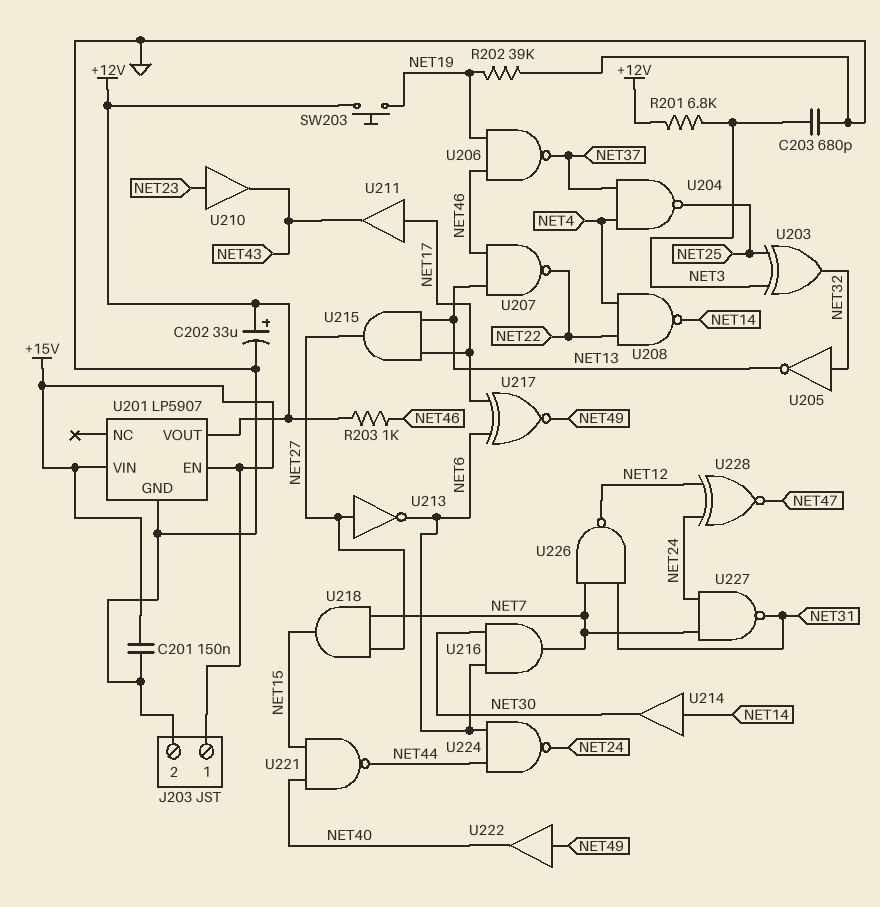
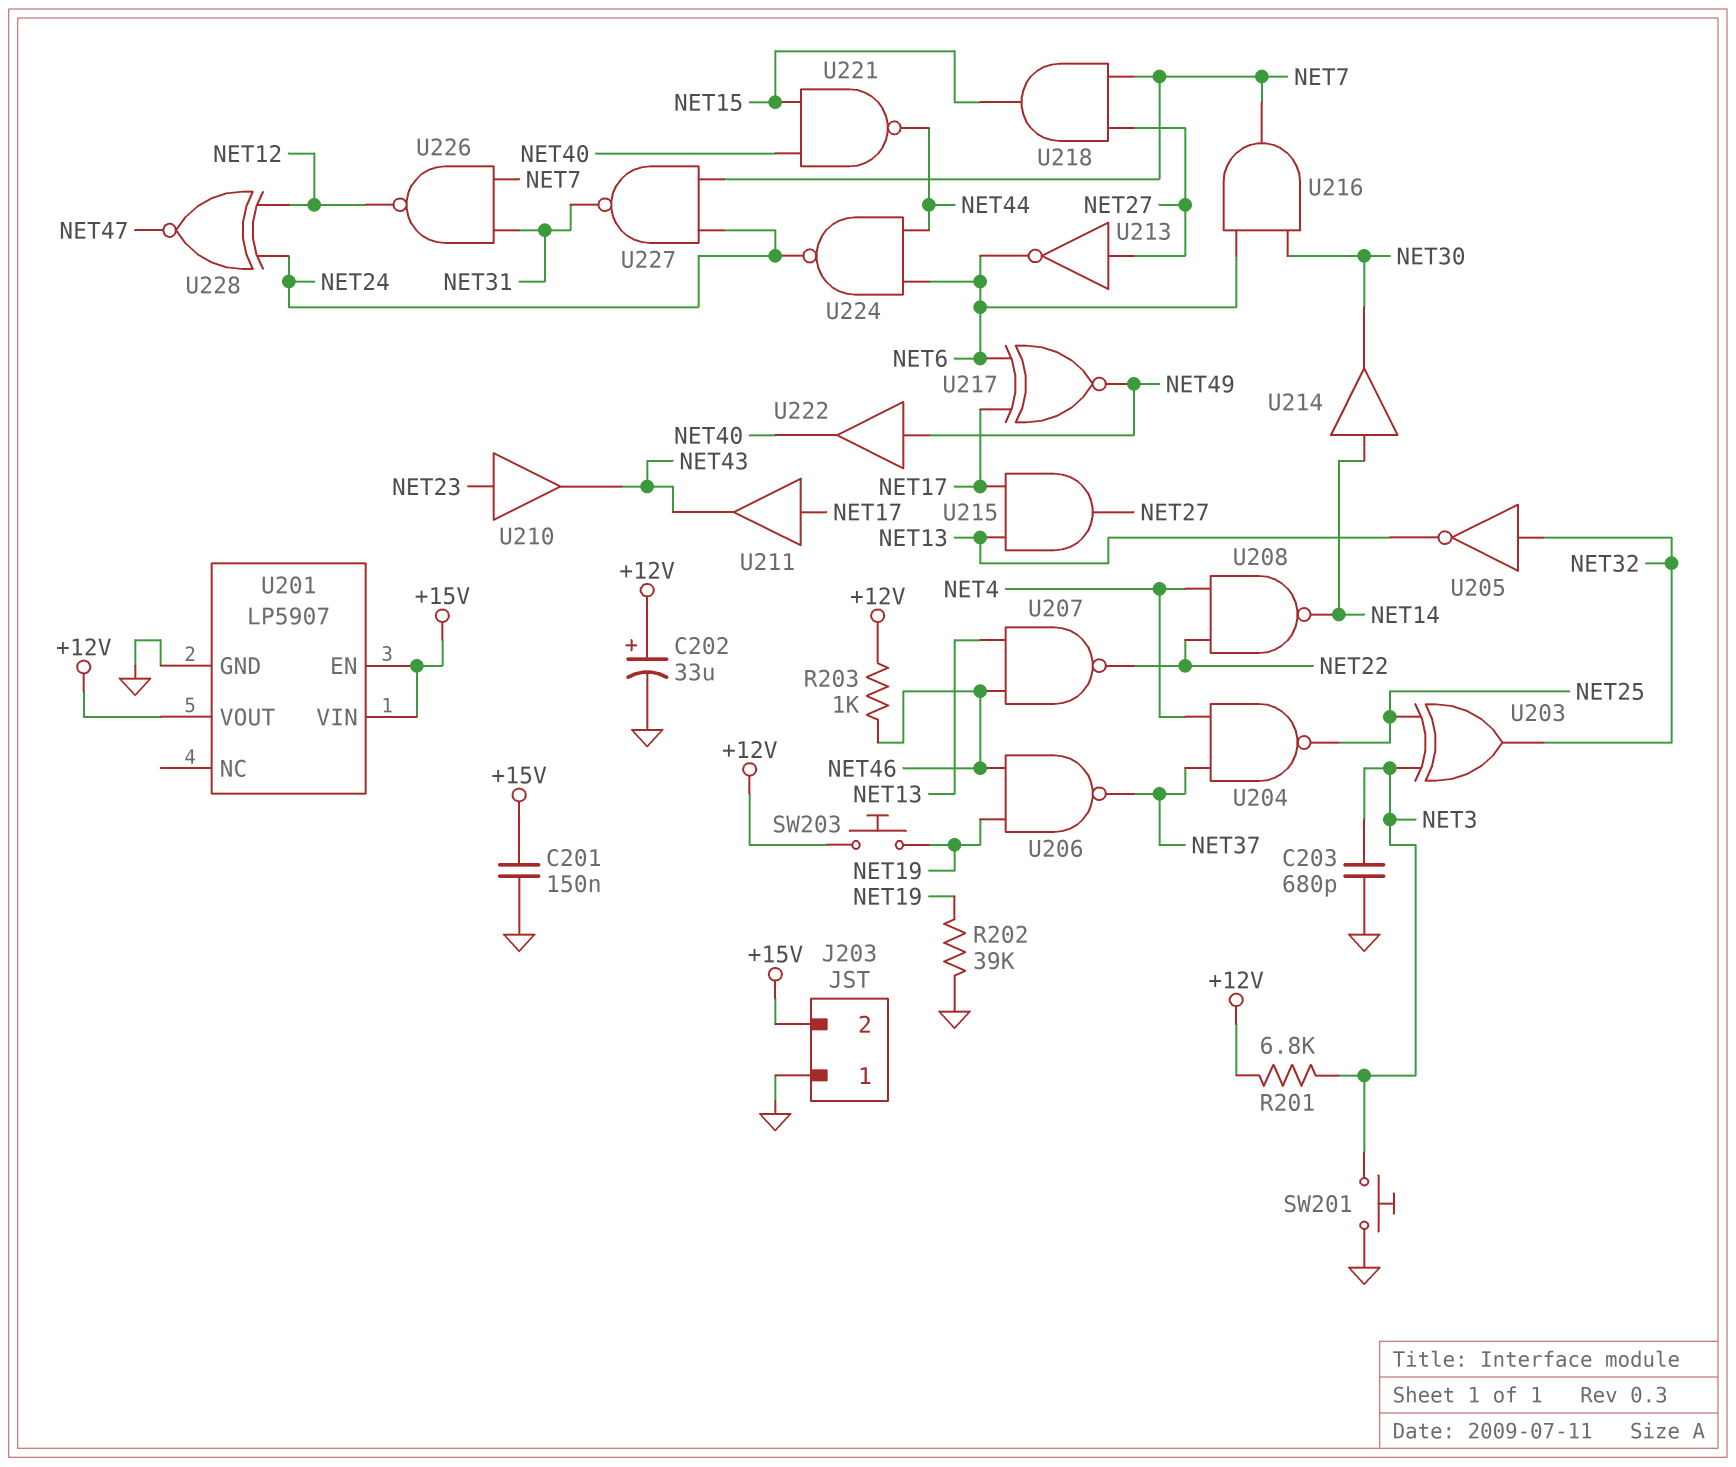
J203 pin 1: +15V -> GND
J203 pin 2: GND -> +15V
SW201: none -> button (GND, NET3)

